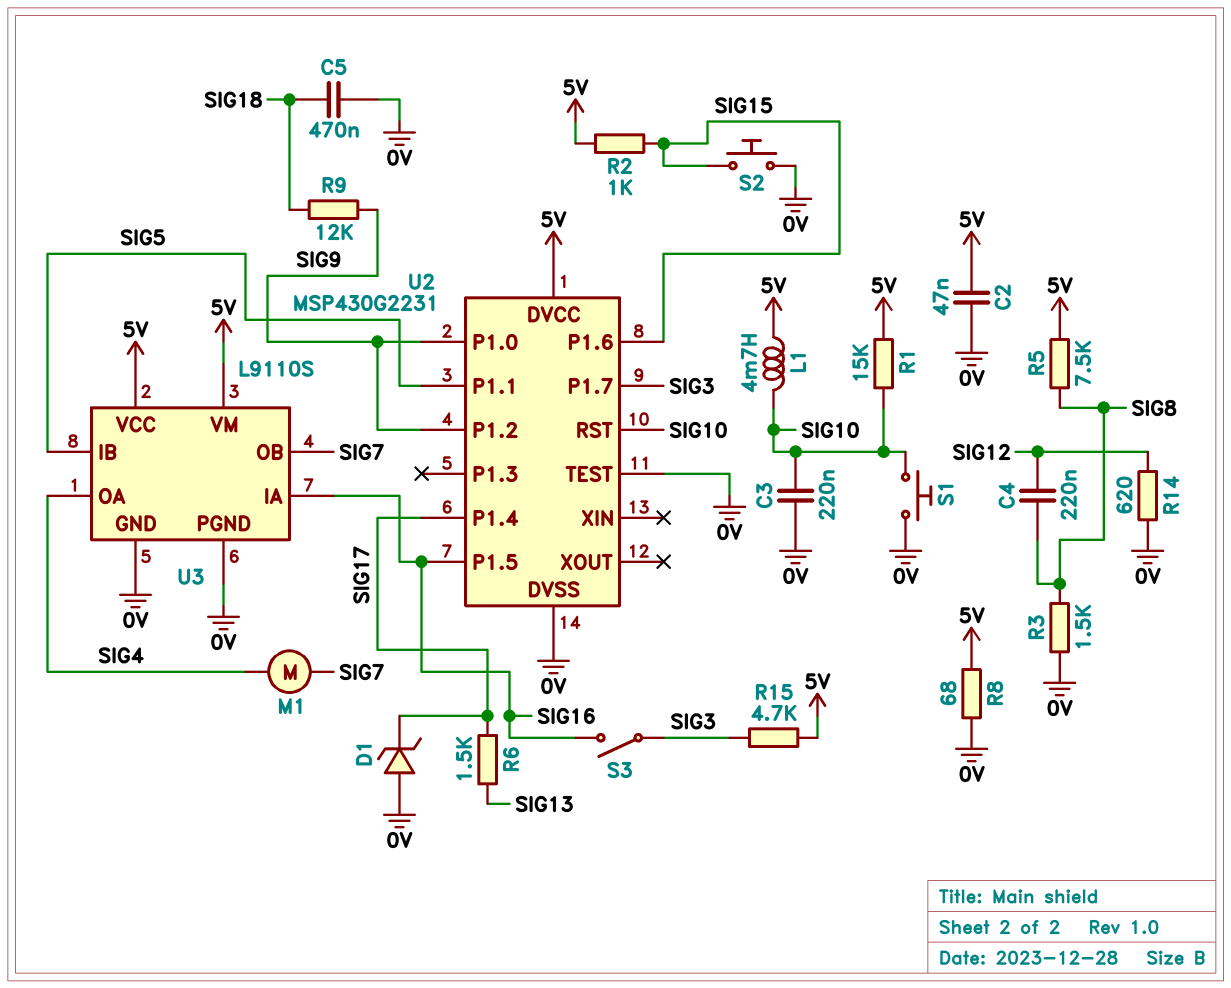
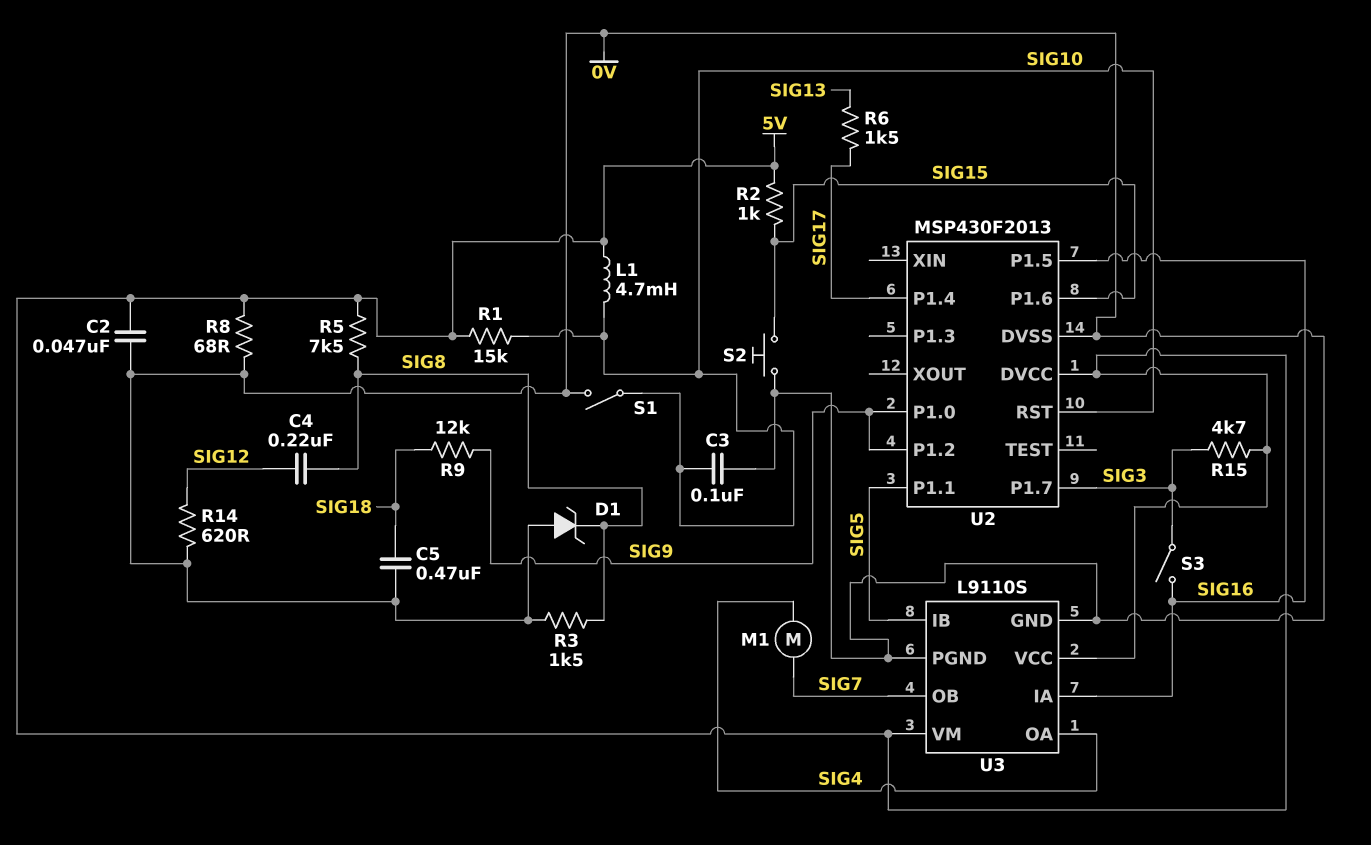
C3: 220nF (0V, SIG10) -> 100nF (0V, SIG10)
D1: zener (A 0V, K SIG17) -> zener (A 0V, K SIG8)
S1: button (0V, SIG10) -> switch (0V, SIG10)
U2: MSP430G2231 -> MSP430F2013
U2 pin TEST: 0V -> none

